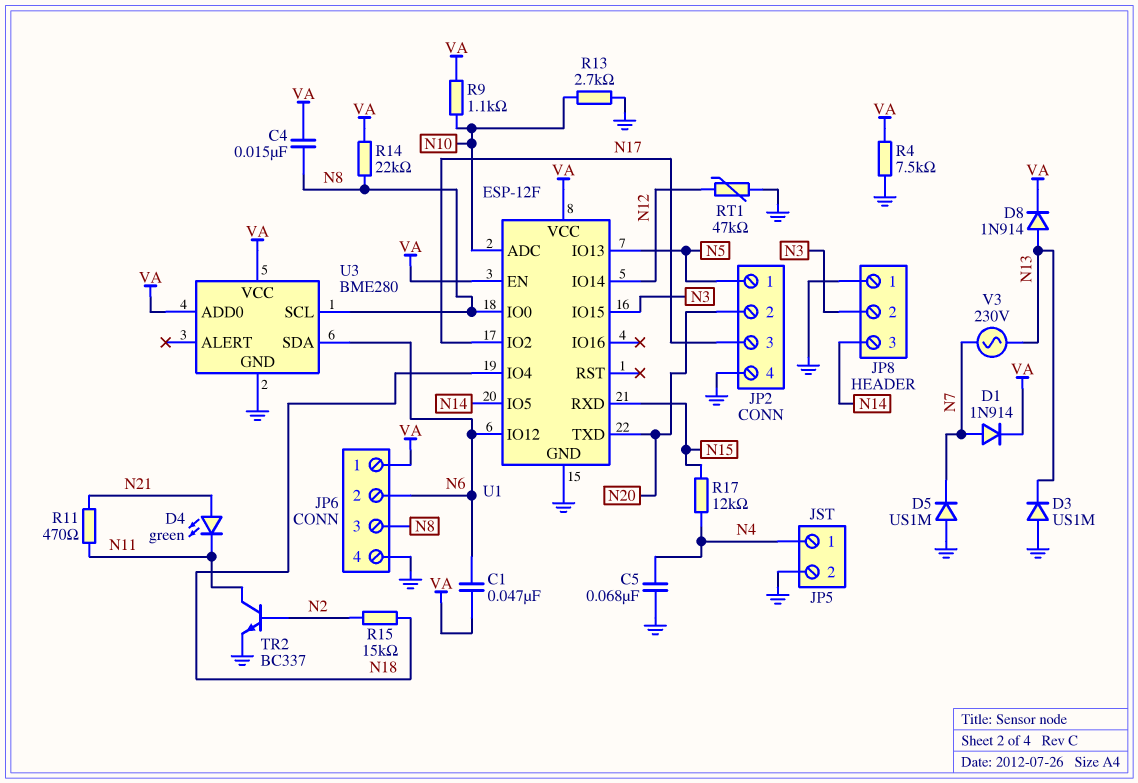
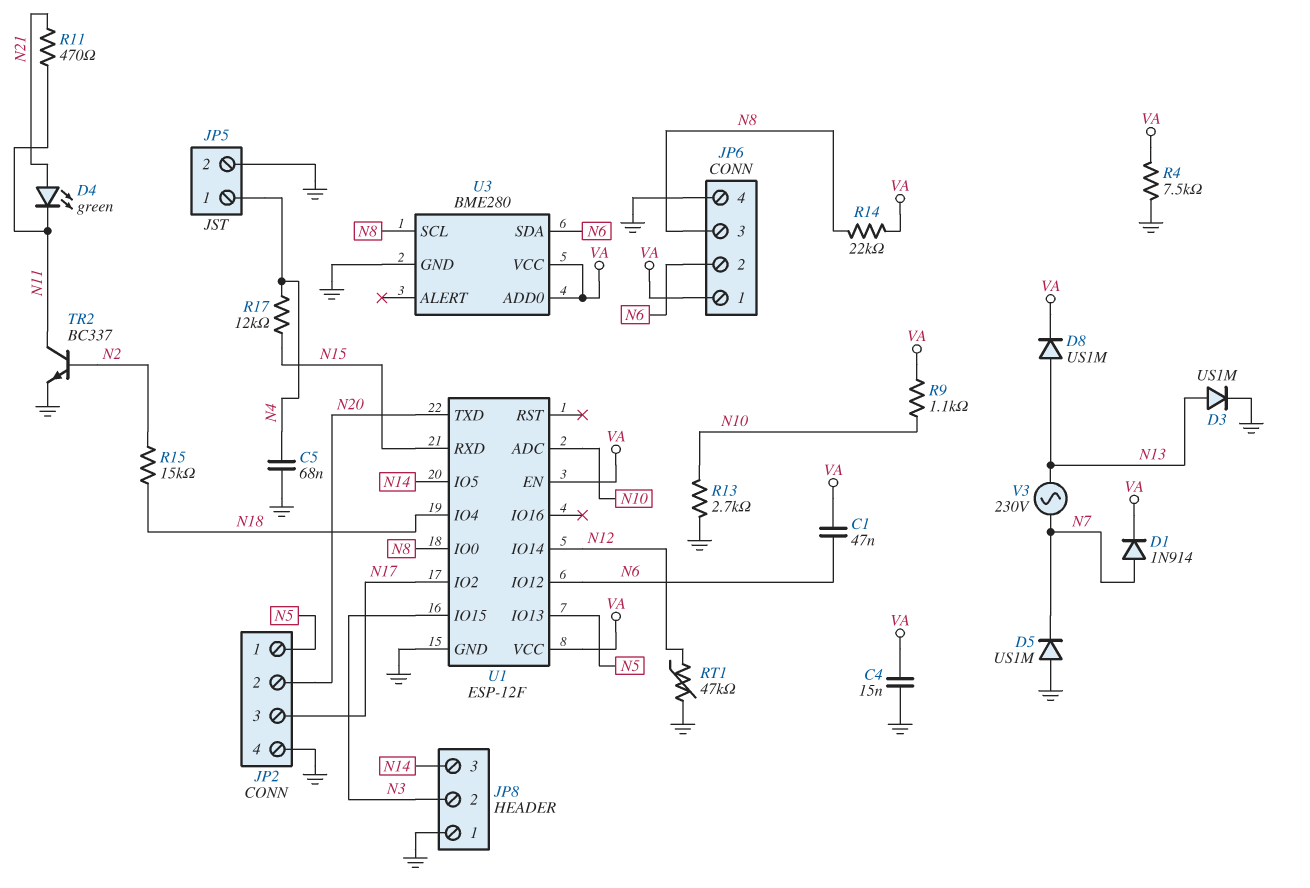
C4: 15nF (N8, VA) -> 15nF (GND, VA)
D3: diode US1M (A GND, K N13) -> diode US1M (A N13, K GND)
D8: diode 1N914 (A N13, K VA) -> diode US1M (A N13, K VA)

